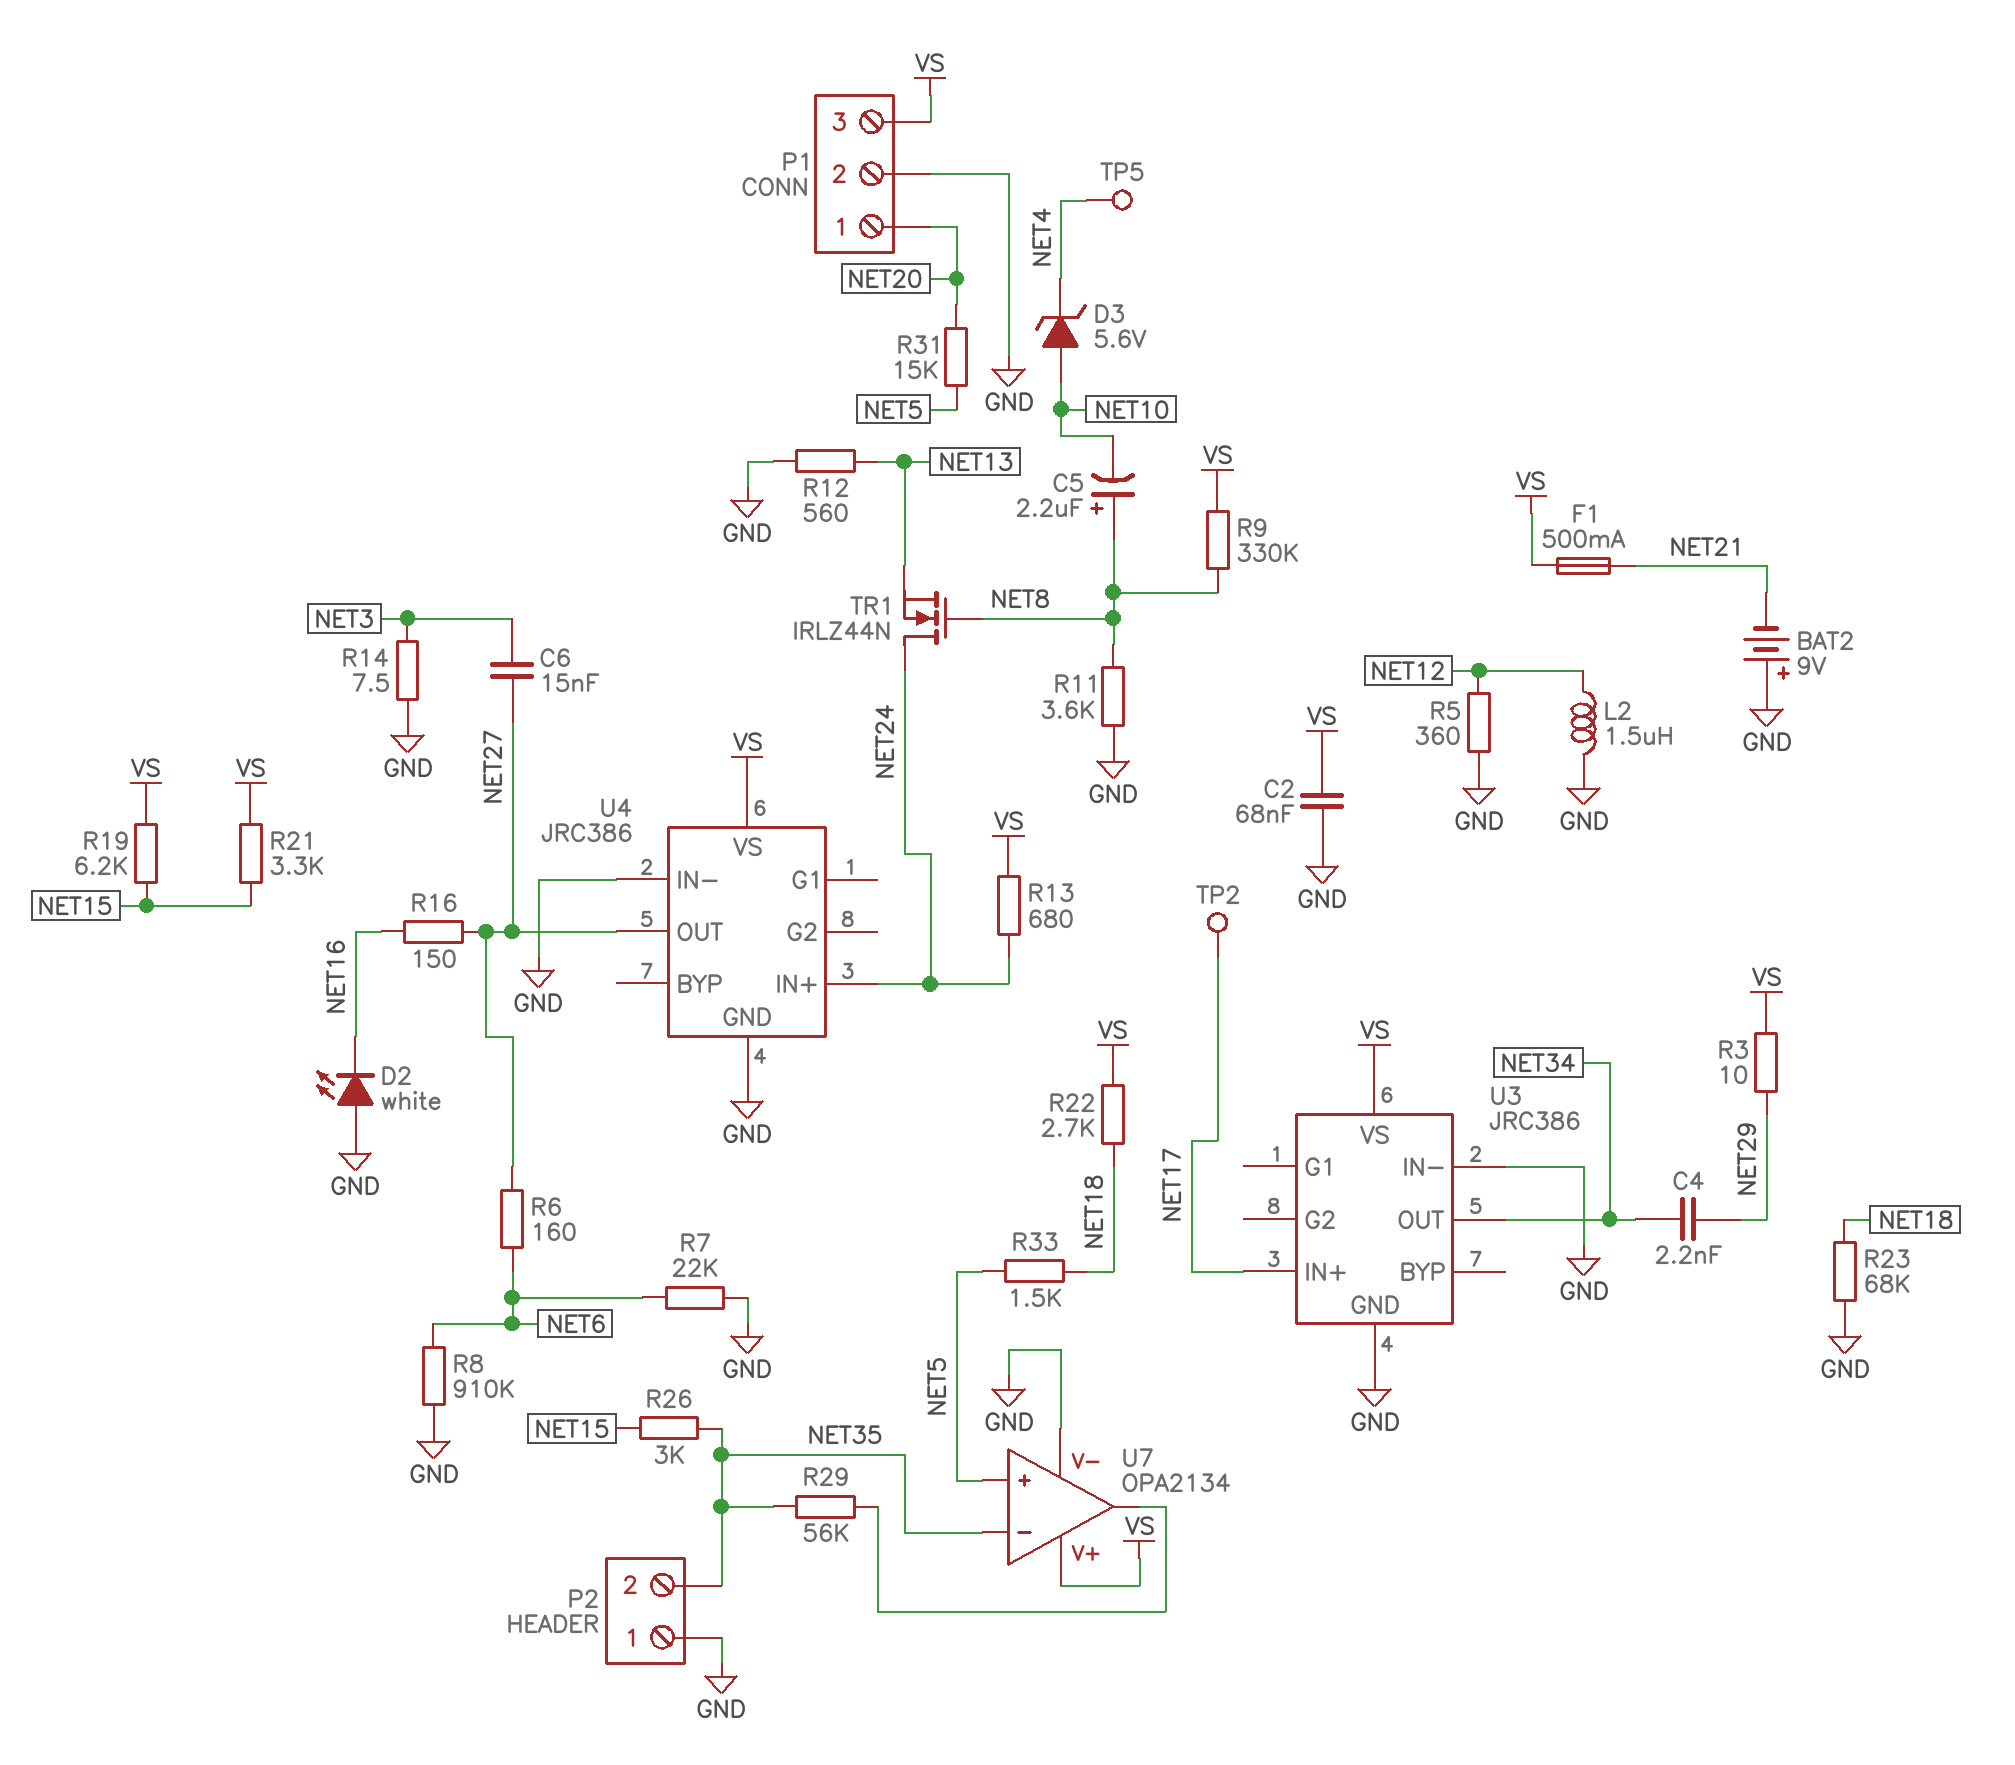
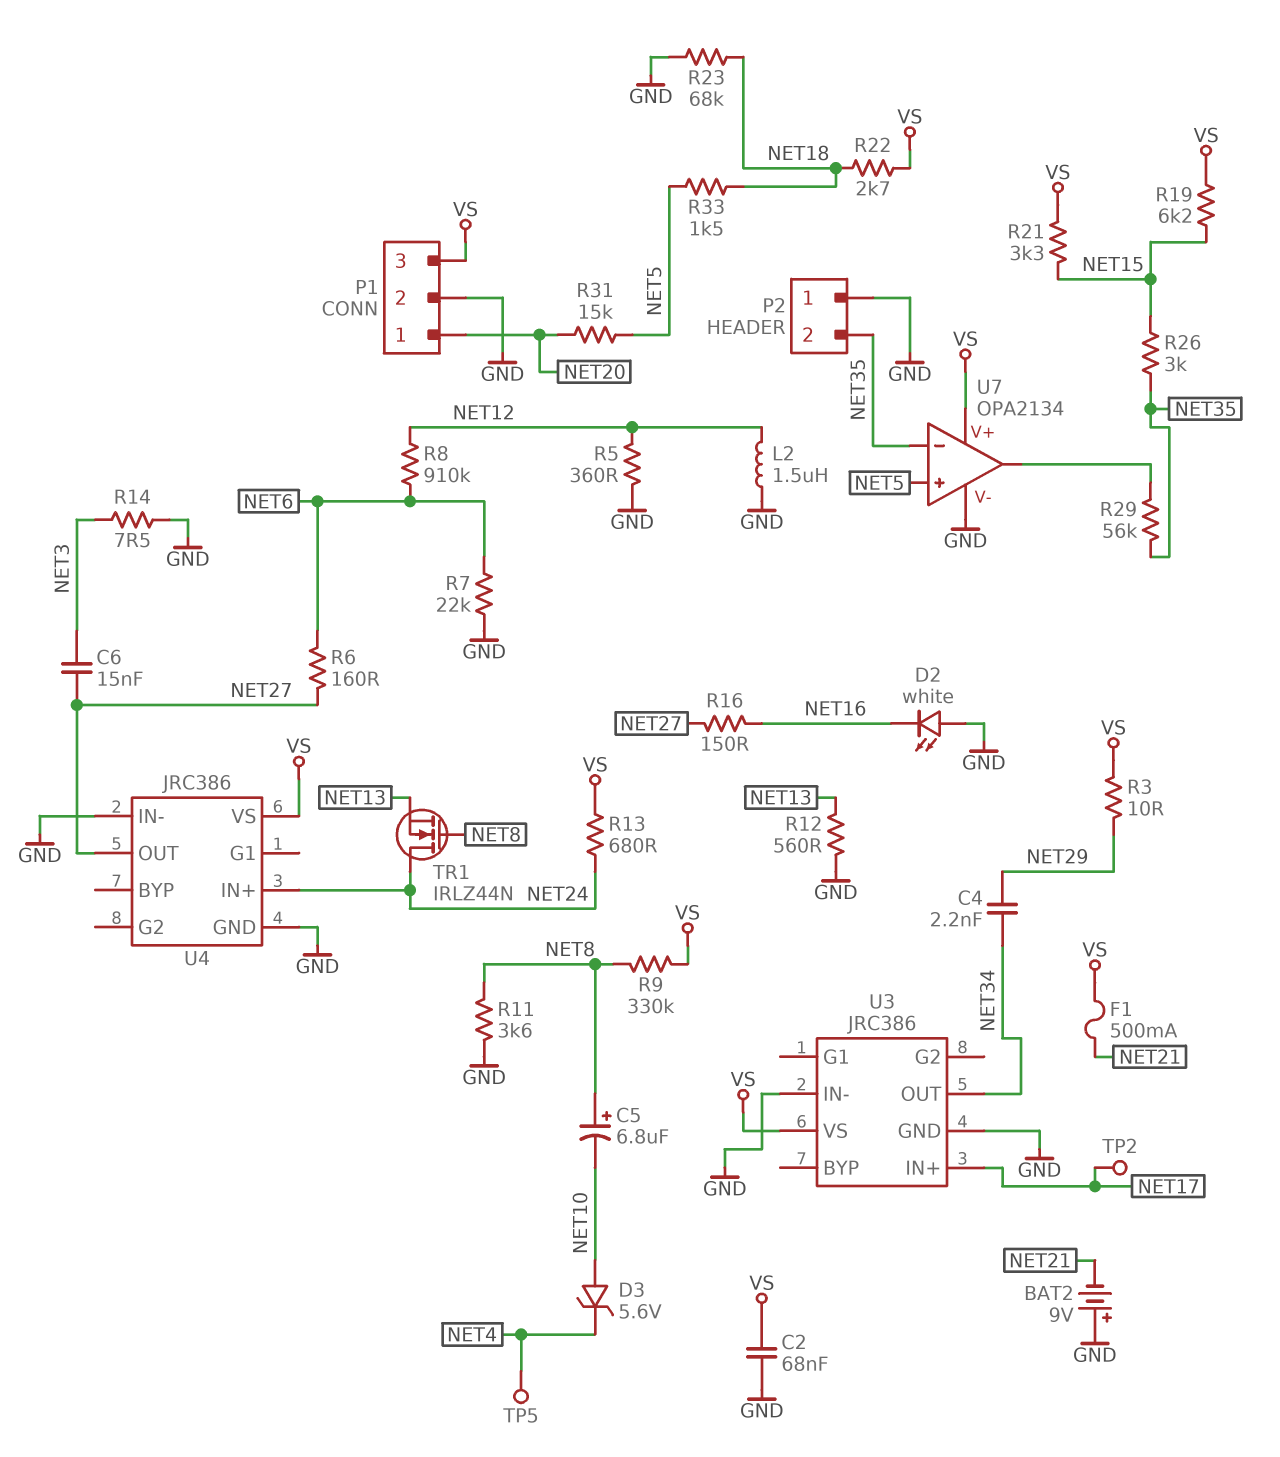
C5: 2.2uF (plus NET8, minus NET10) -> 6.8uF (plus NET8, minus NET10)
R8: 910k (GND, NET6) -> 910k (NET6, NET12)

